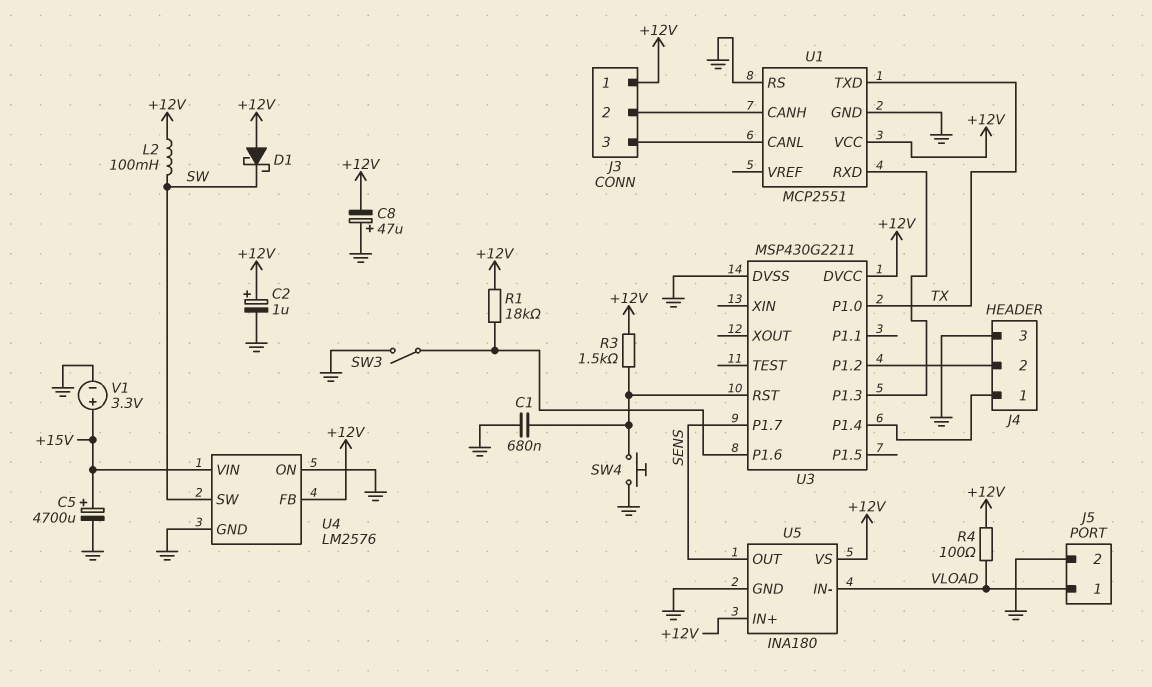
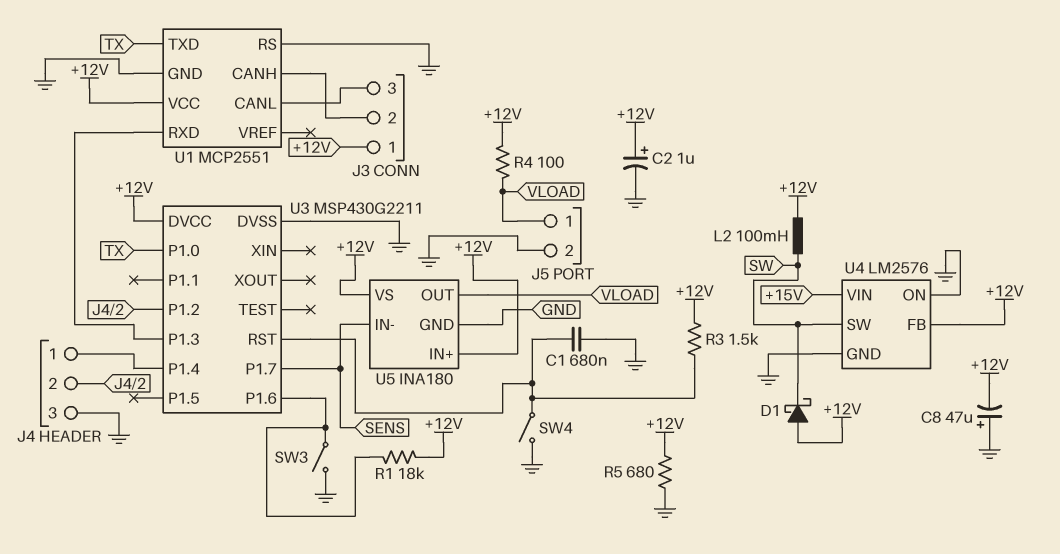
C5: 4700uF (plus +15V, minus GND) -> none
R5: none -> 680 (+12V, GND)
SW4: button (GND, U3/RST) -> switch (GND, U3/RST)
U5 pin IN-: VLOAD -> SENS
U5 pin OUT: SENS -> VLOAD
V1: 3.3V (plus +15V, minus GND) -> none

